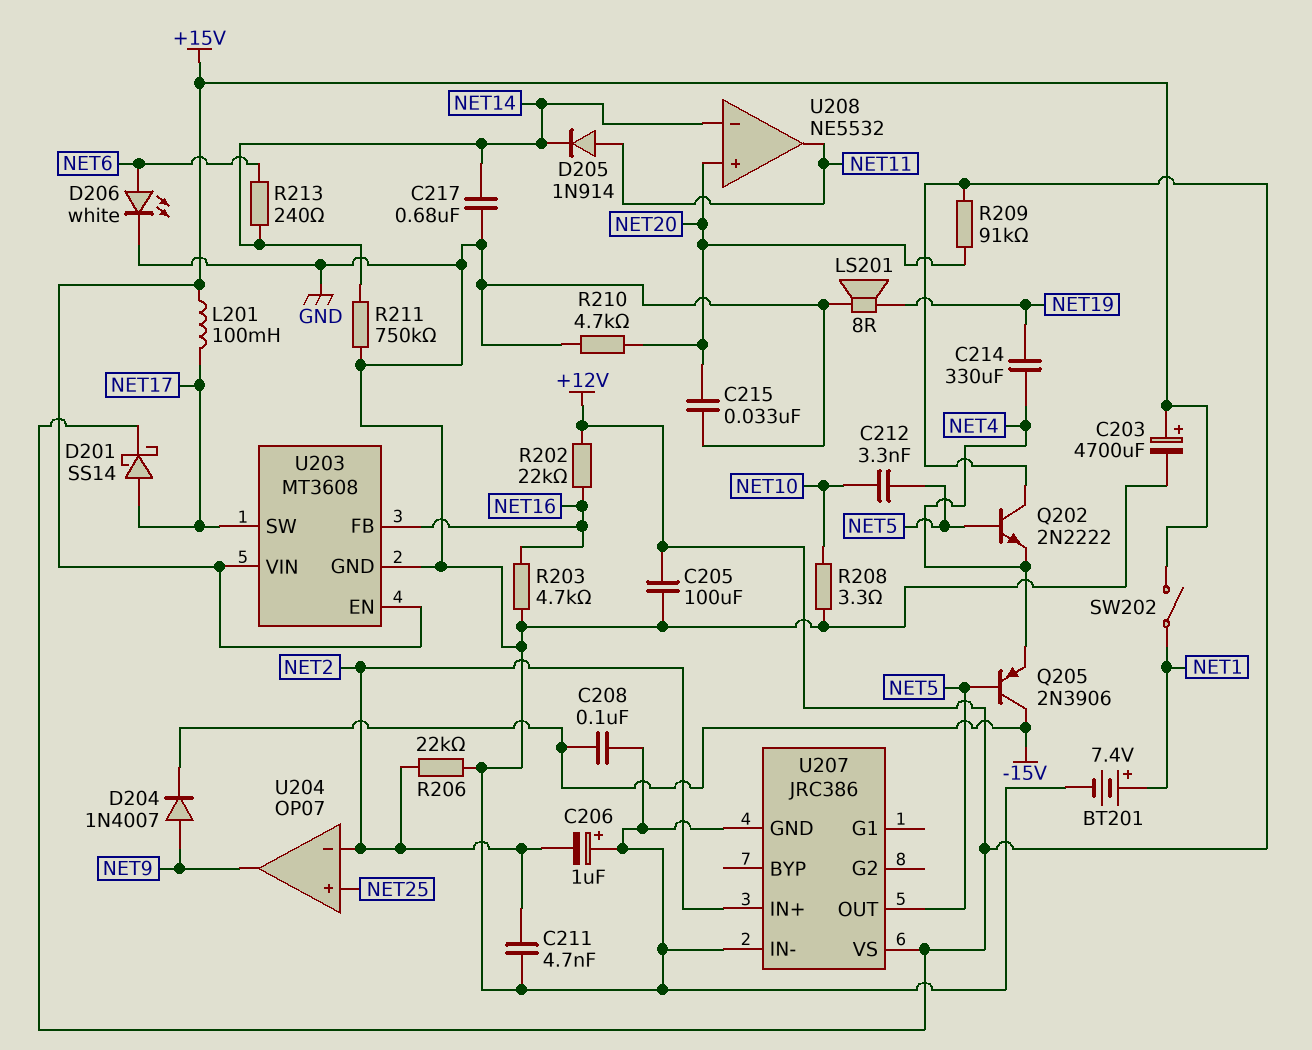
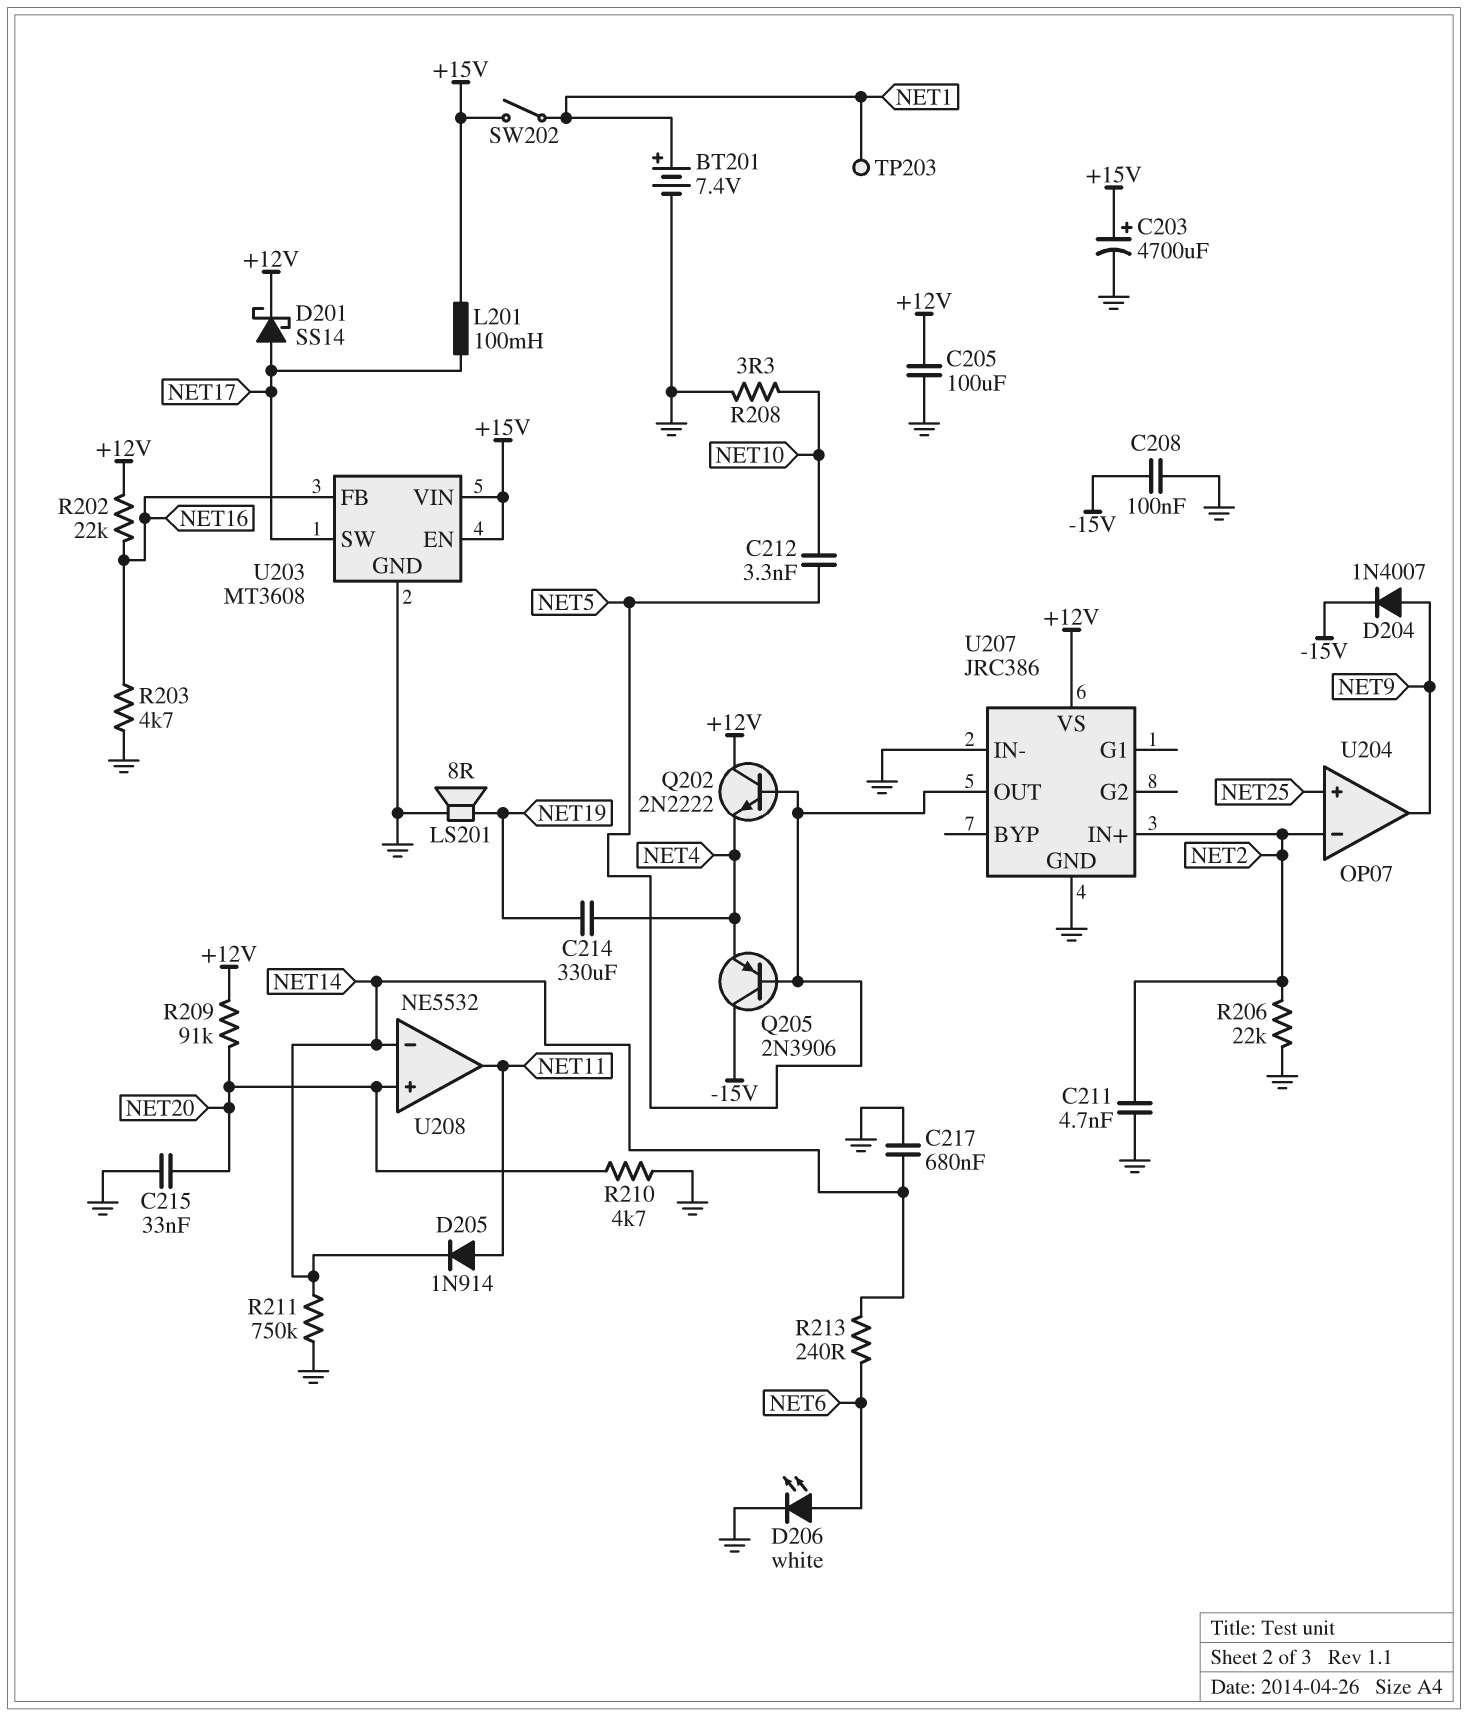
C206: 1uF (plus GND, minus NET2) -> none
TP203: none -> test point (NET1)

